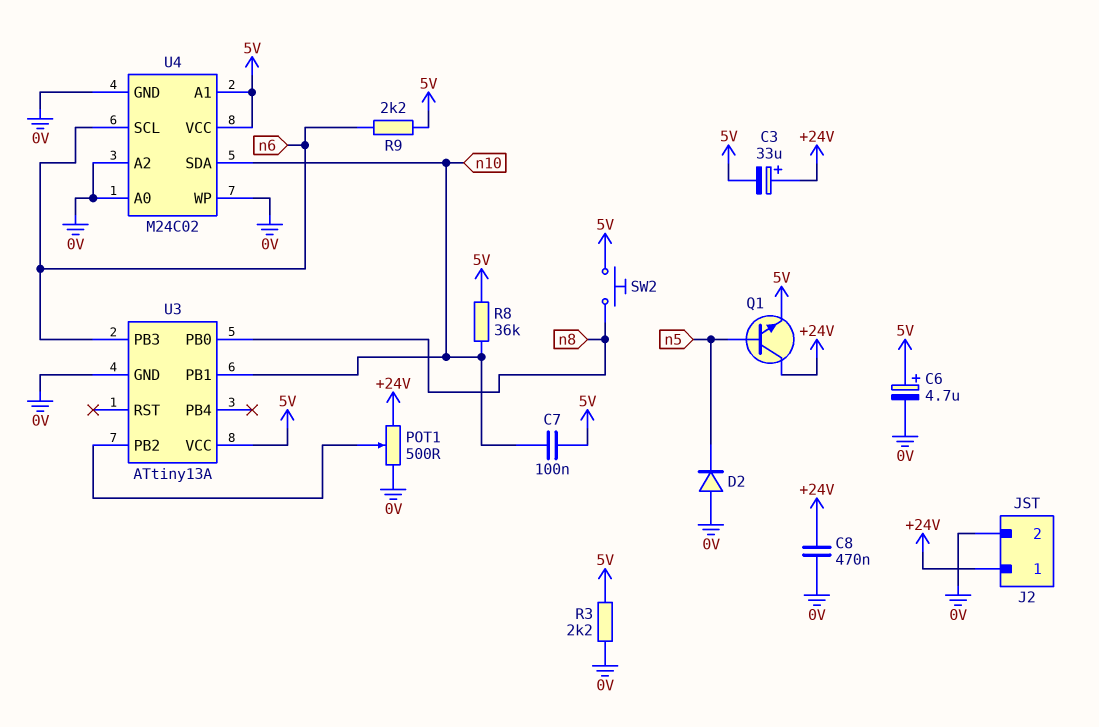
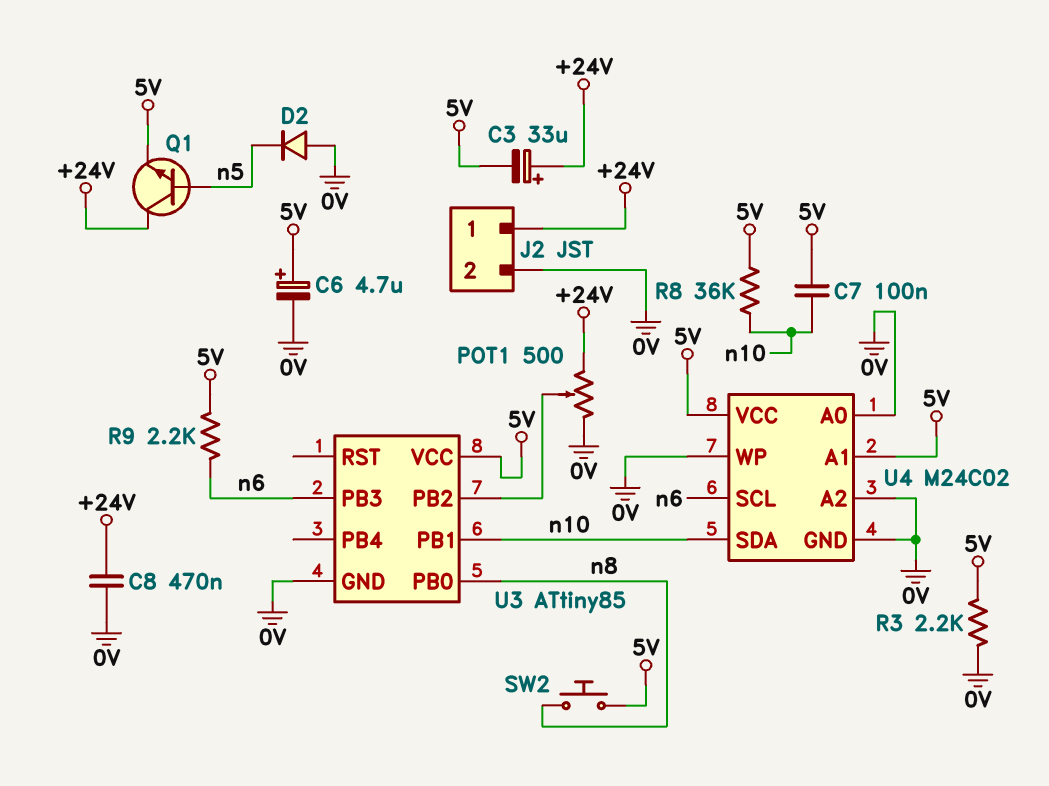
U3: ATtiny13A -> ATtiny85

